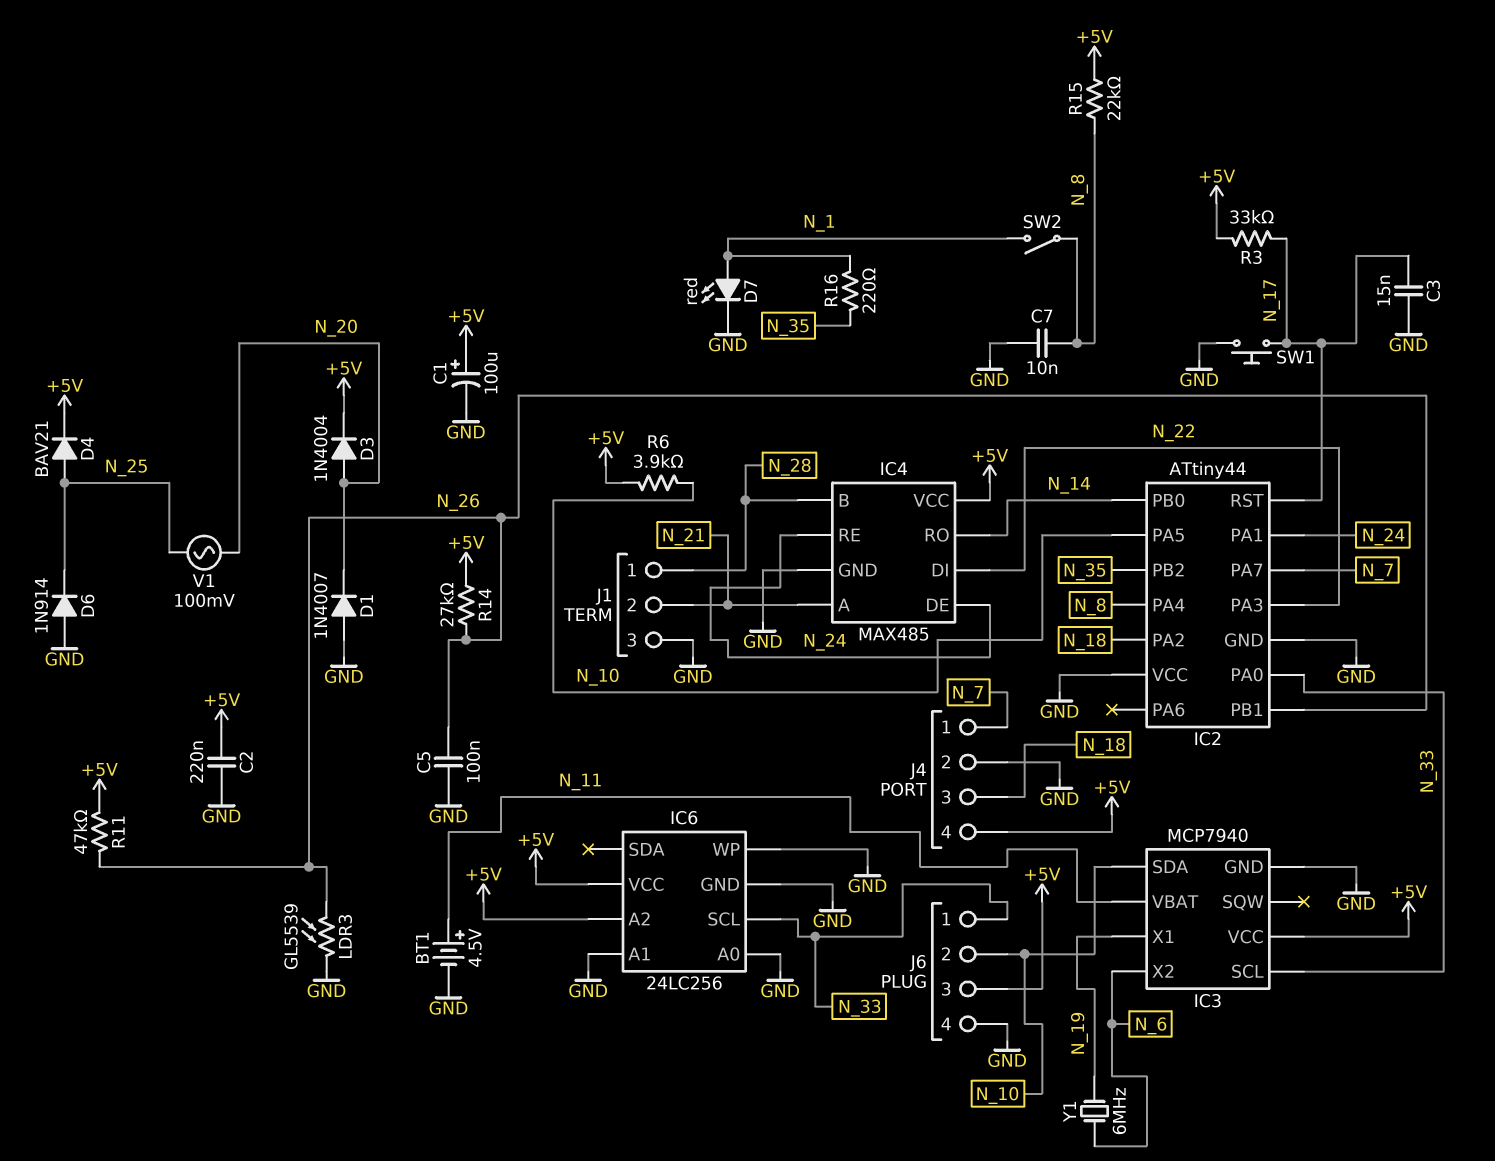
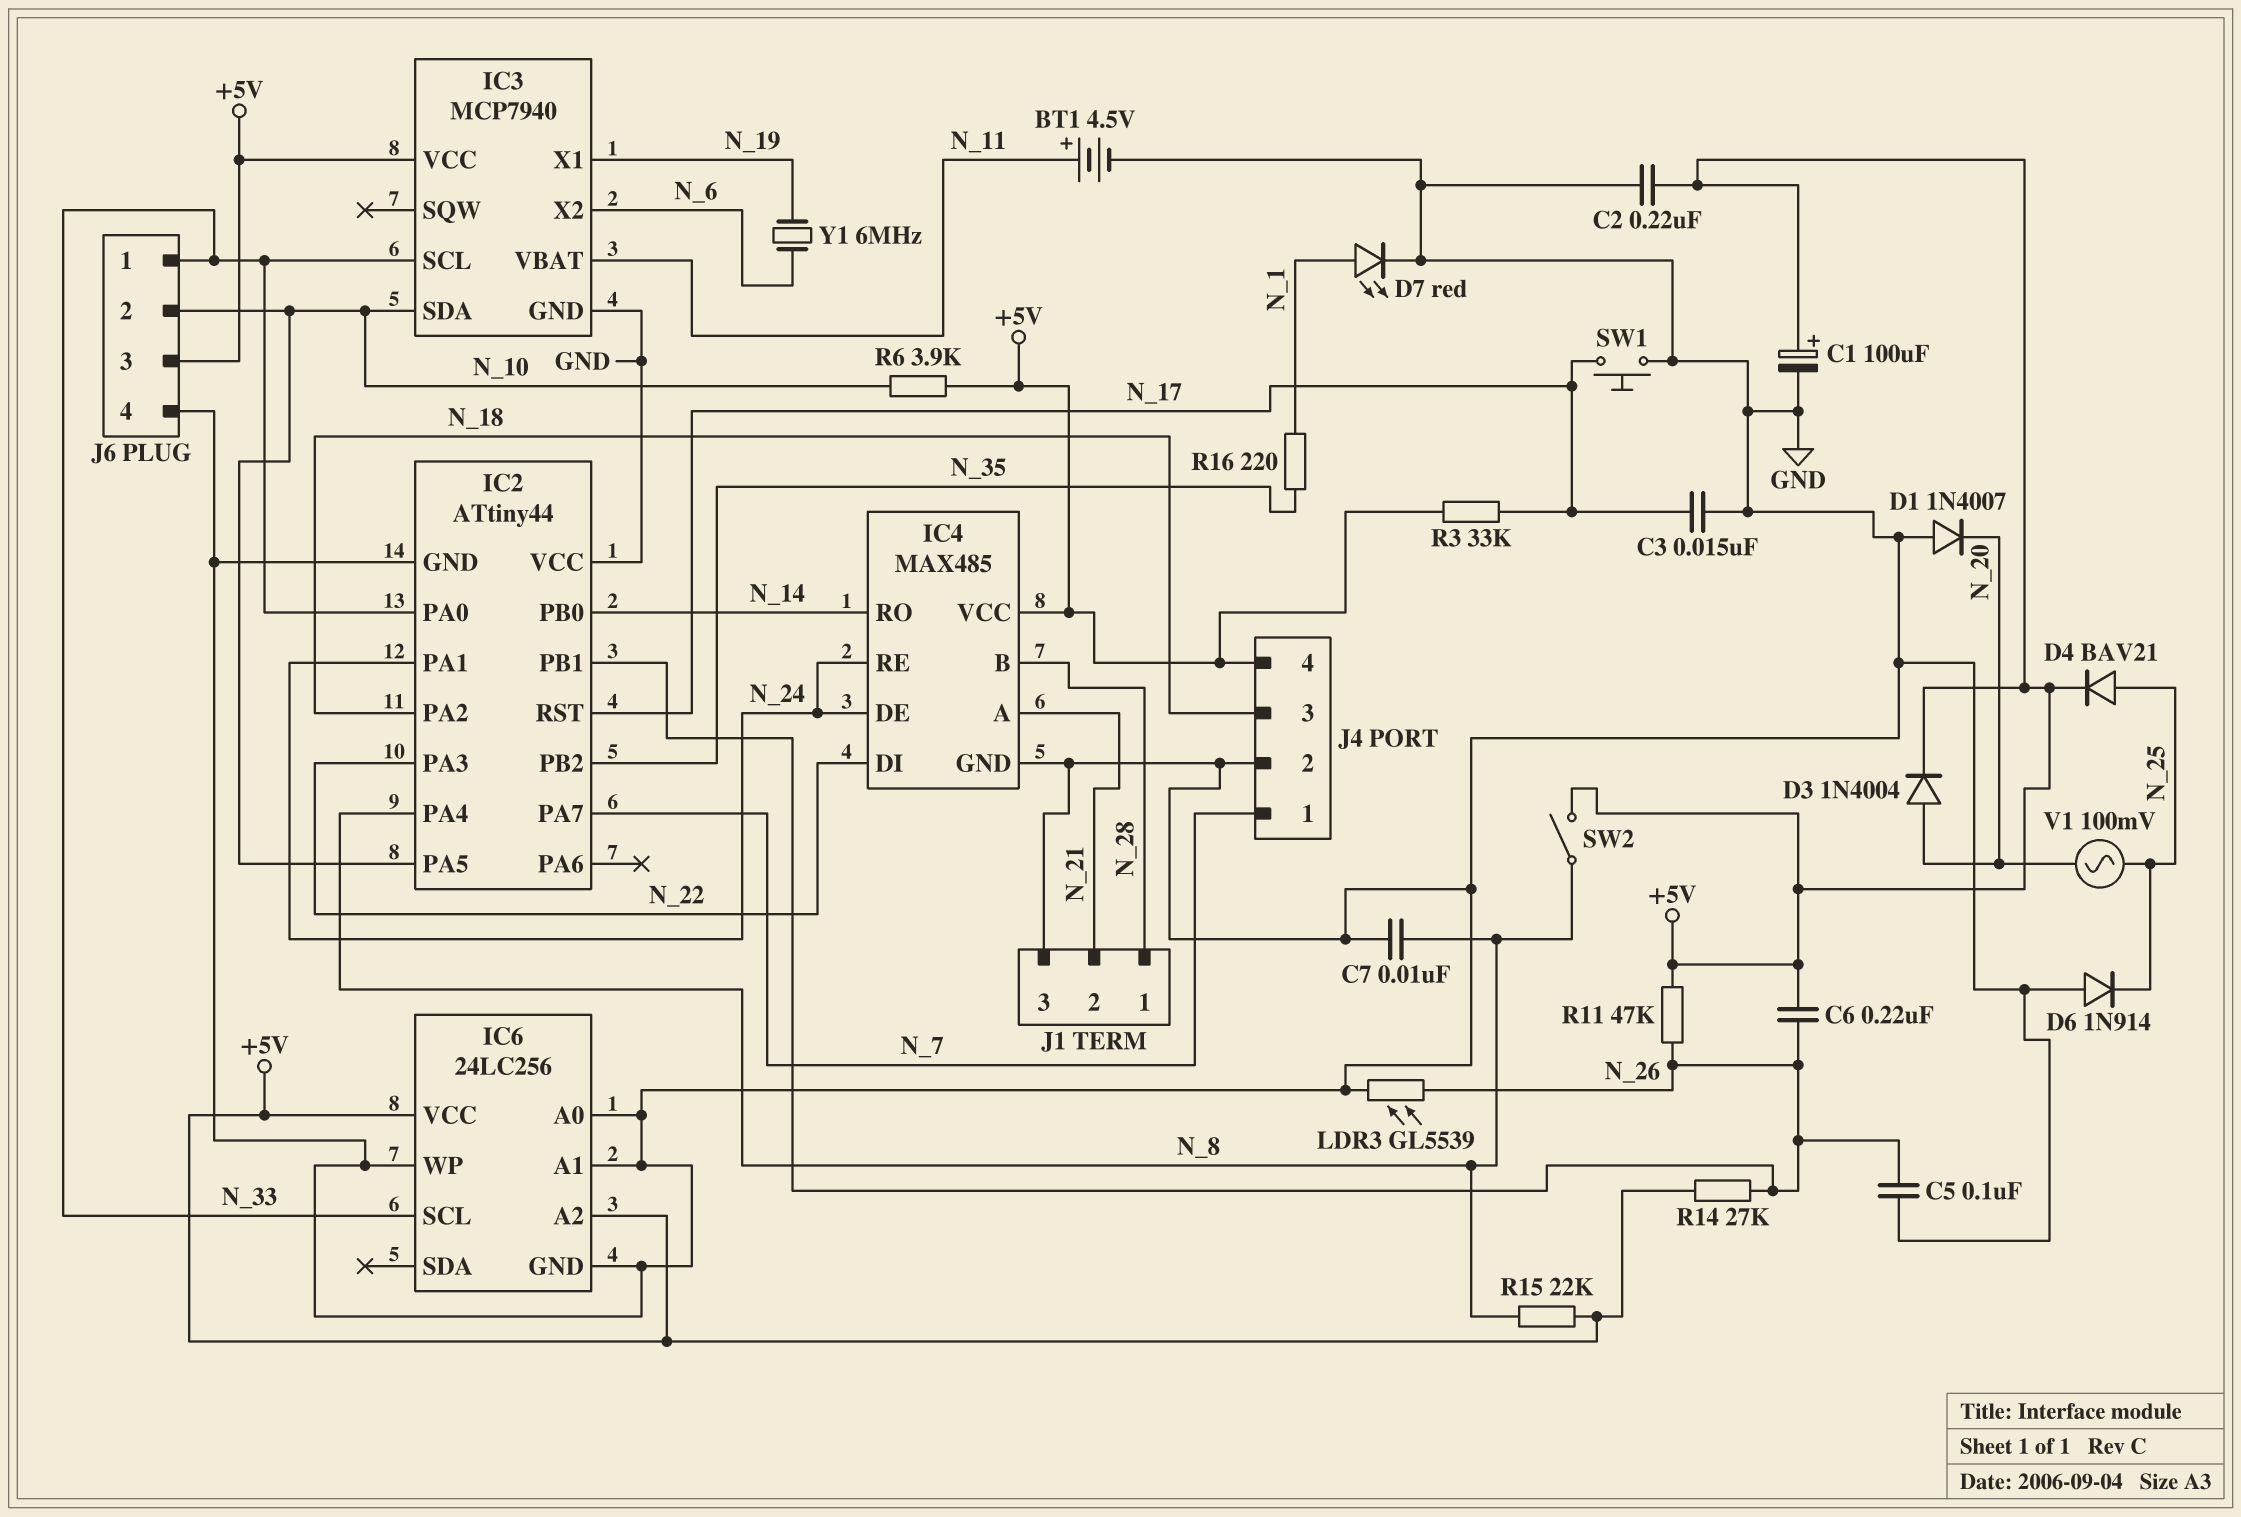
C6: none -> 220nF (+5V, N_26)
SW2: switch (N_1, N_8) -> switch (+5V, N_8)

